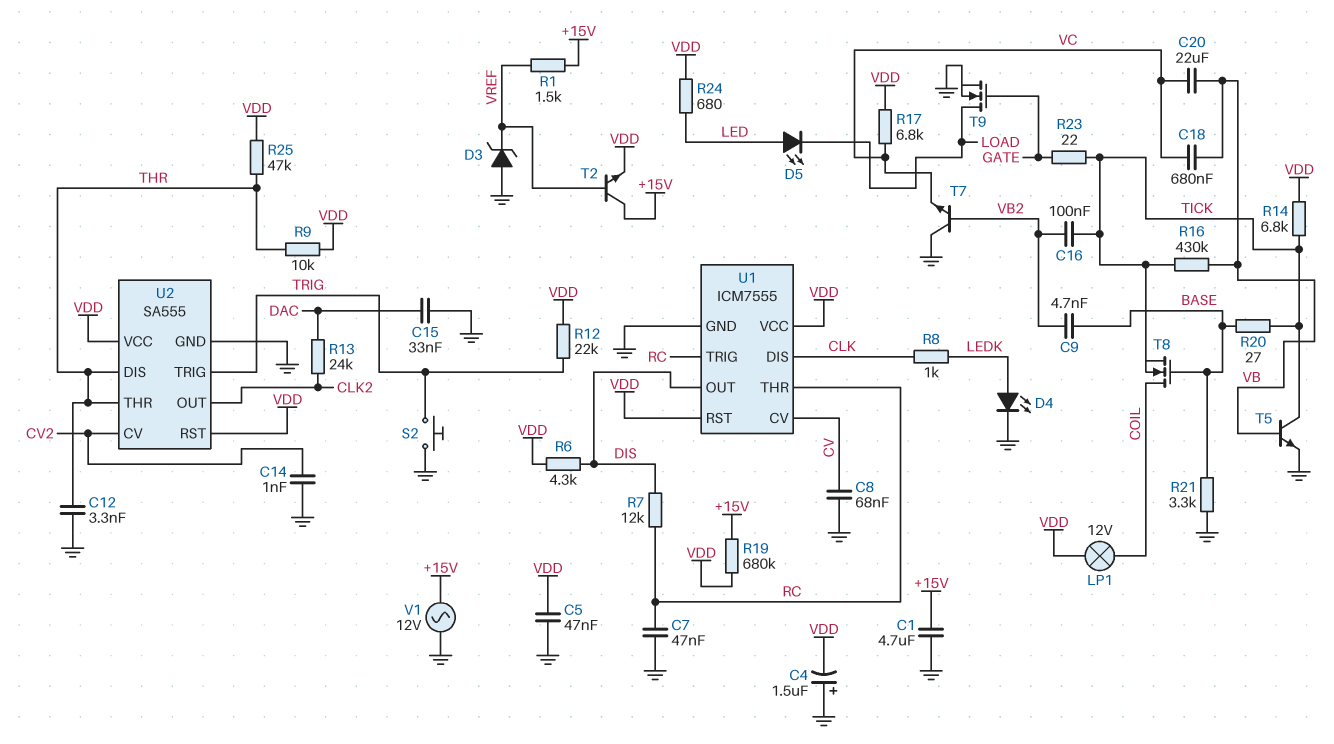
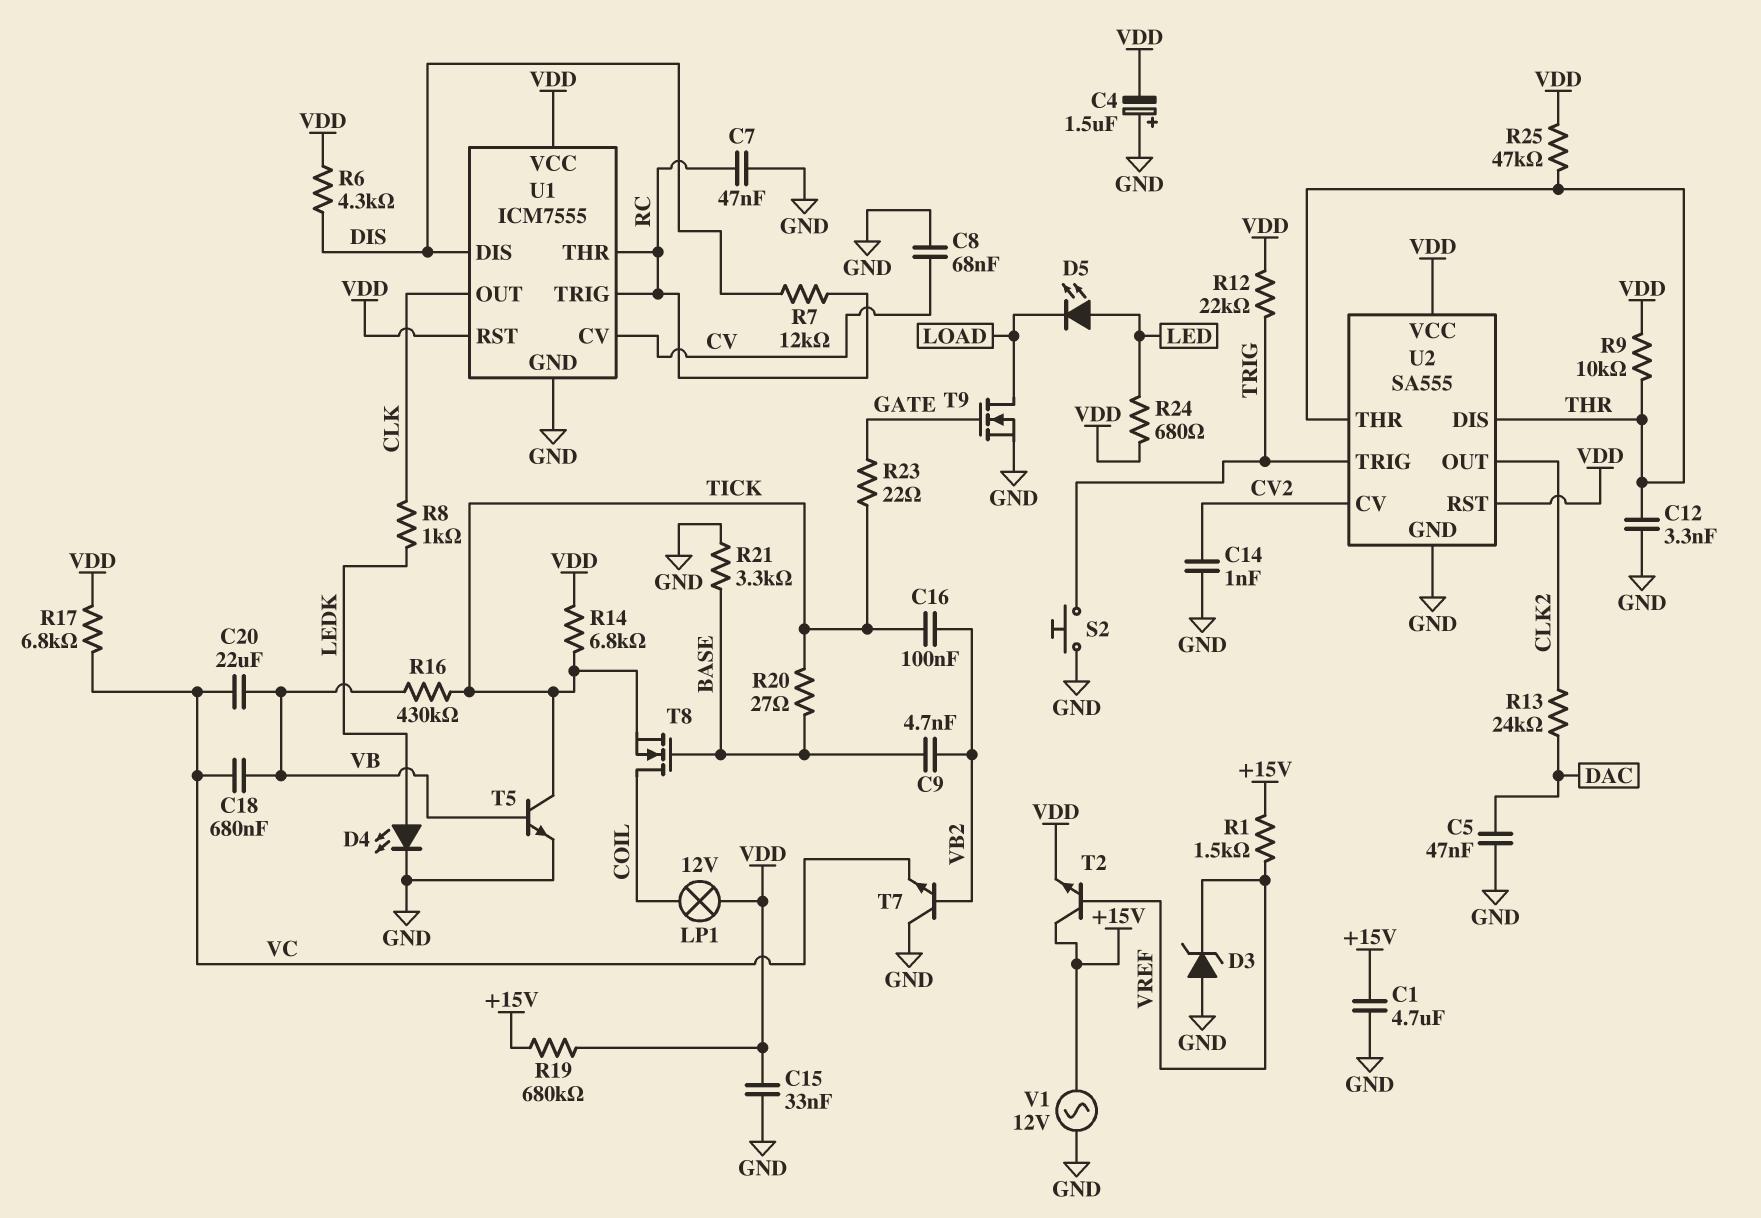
C5: 47nF (GND, VDD) -> 47nF (DAC, GND)
C15: 33nF (DAC, GND) -> 33nF (GND, VDD)
U1 pin DIS: CLK -> DIS
U1 pin OUT: DIS -> CLK

